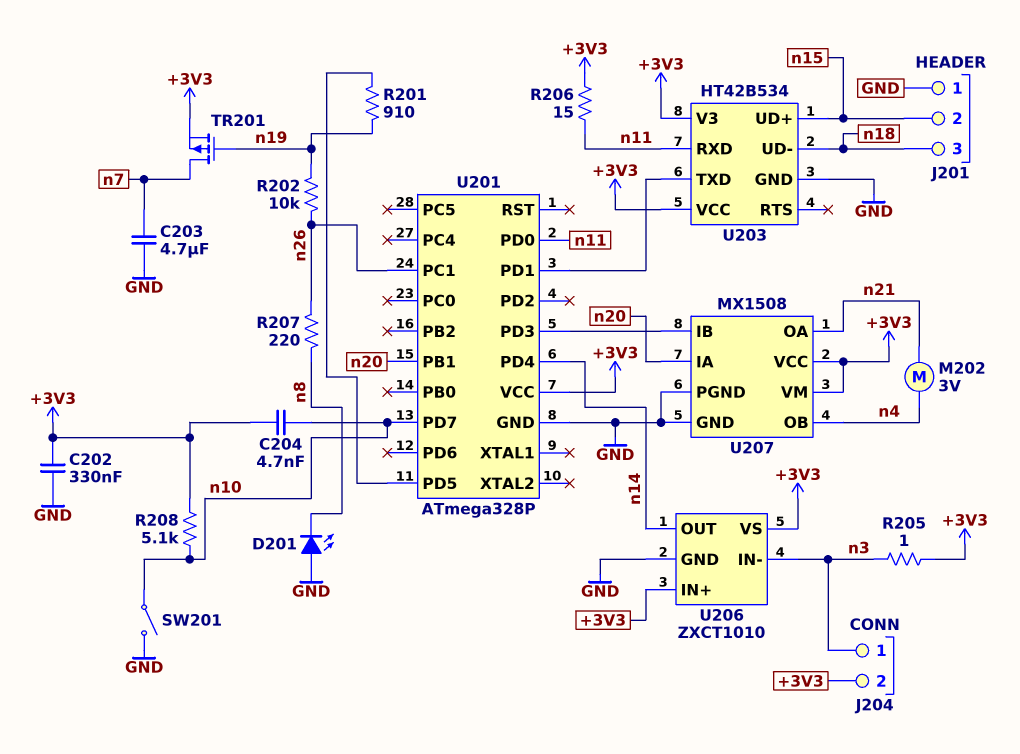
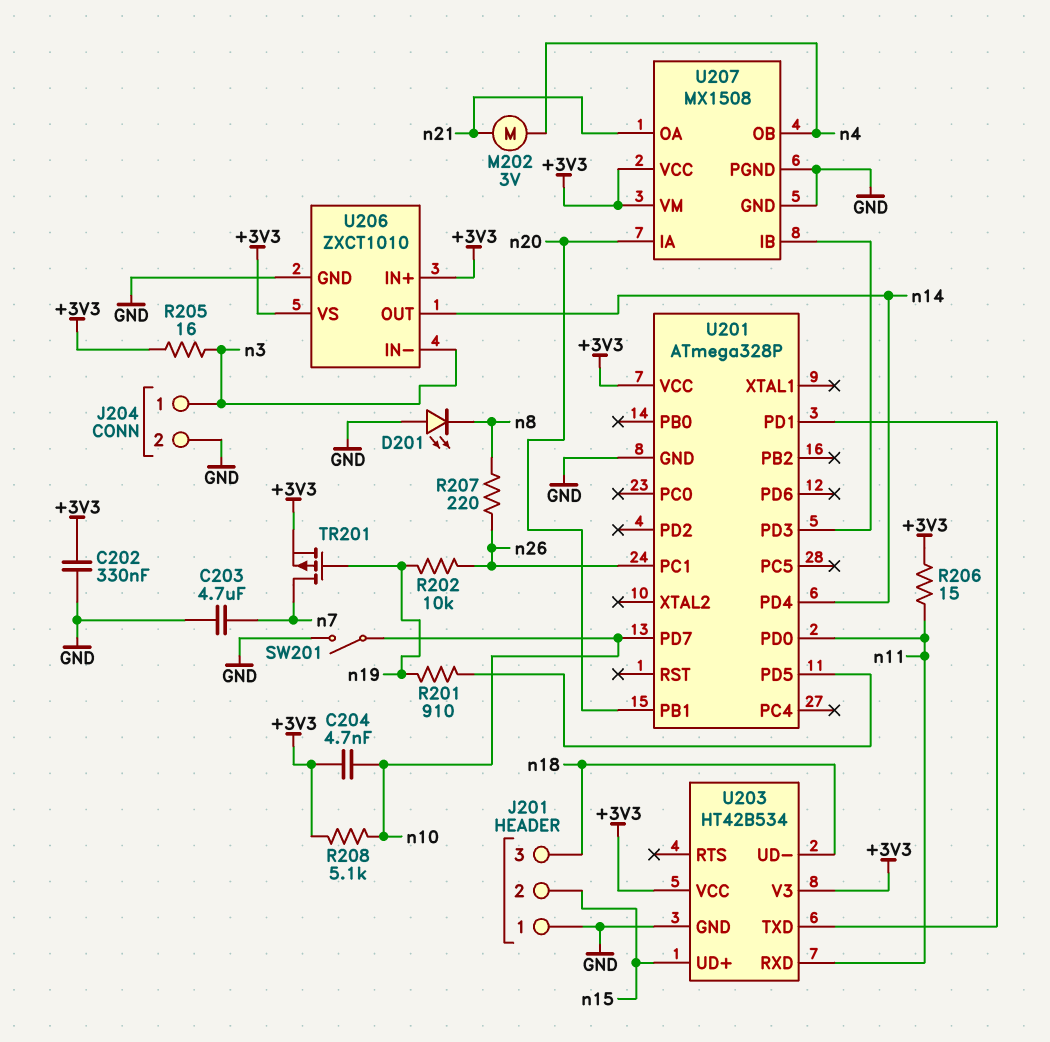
J204 pin 2: +3V3 -> GND
R205: 1 (+3V3, n3) -> 16 (+3V3, n3)

